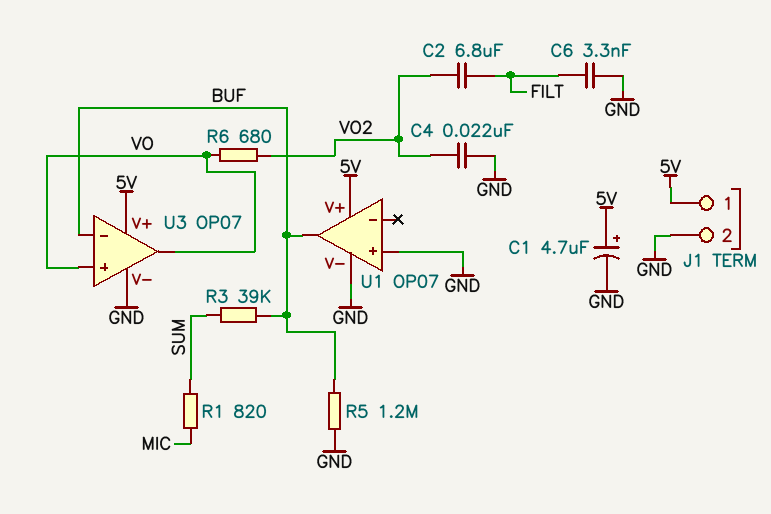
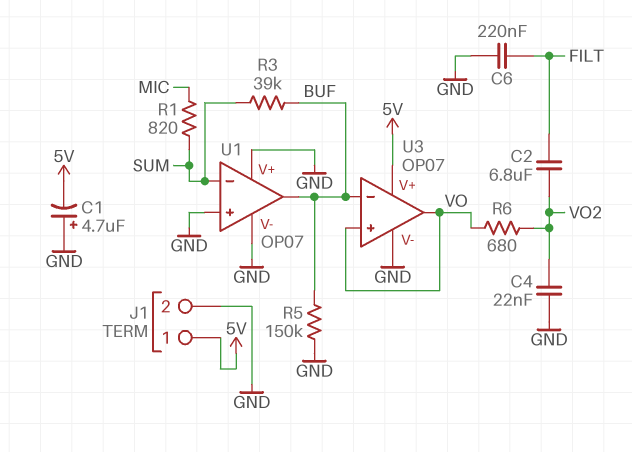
C1: 4.7uF (plus 5V, minus GND) -> 4.7uF (plus GND, minus 5V)
C6: 3.3nF (FILT, GND) -> 220nF (FILT, GND)
R5: 1.2M (BUF, GND) -> 150k (BUF, GND)
U1 pin V+: 5V -> GND
U1 pin in-: none -> SUM

